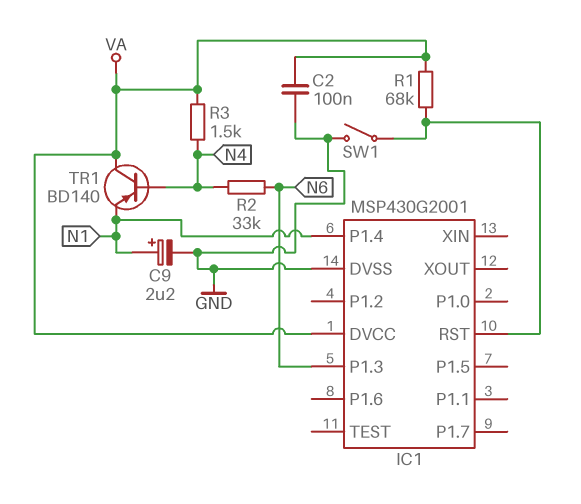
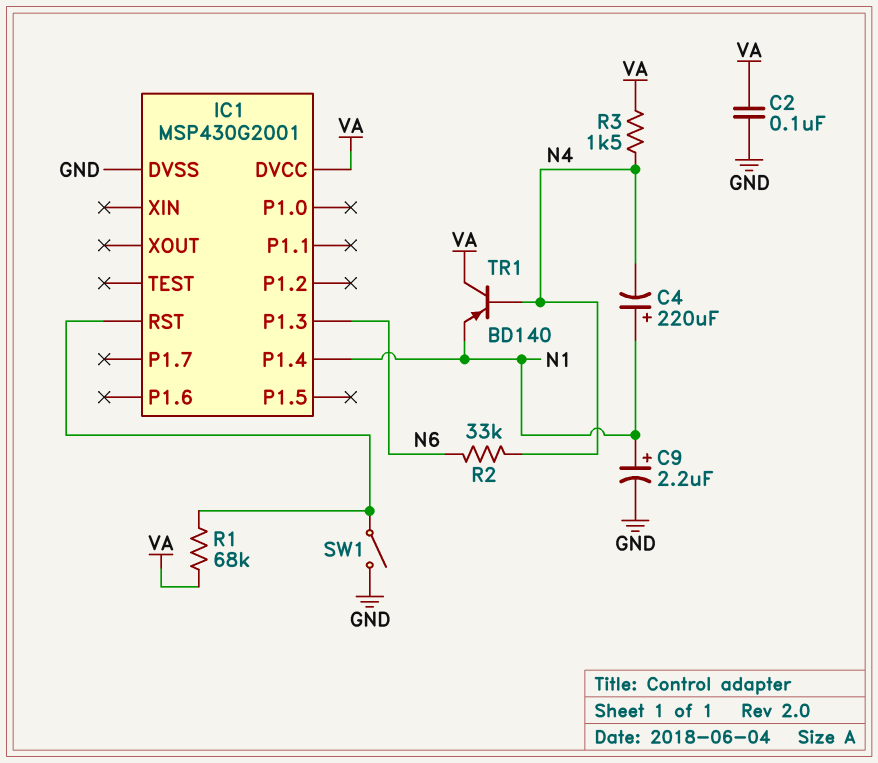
C4: none -> 220uF (plus N1, minus N4)

